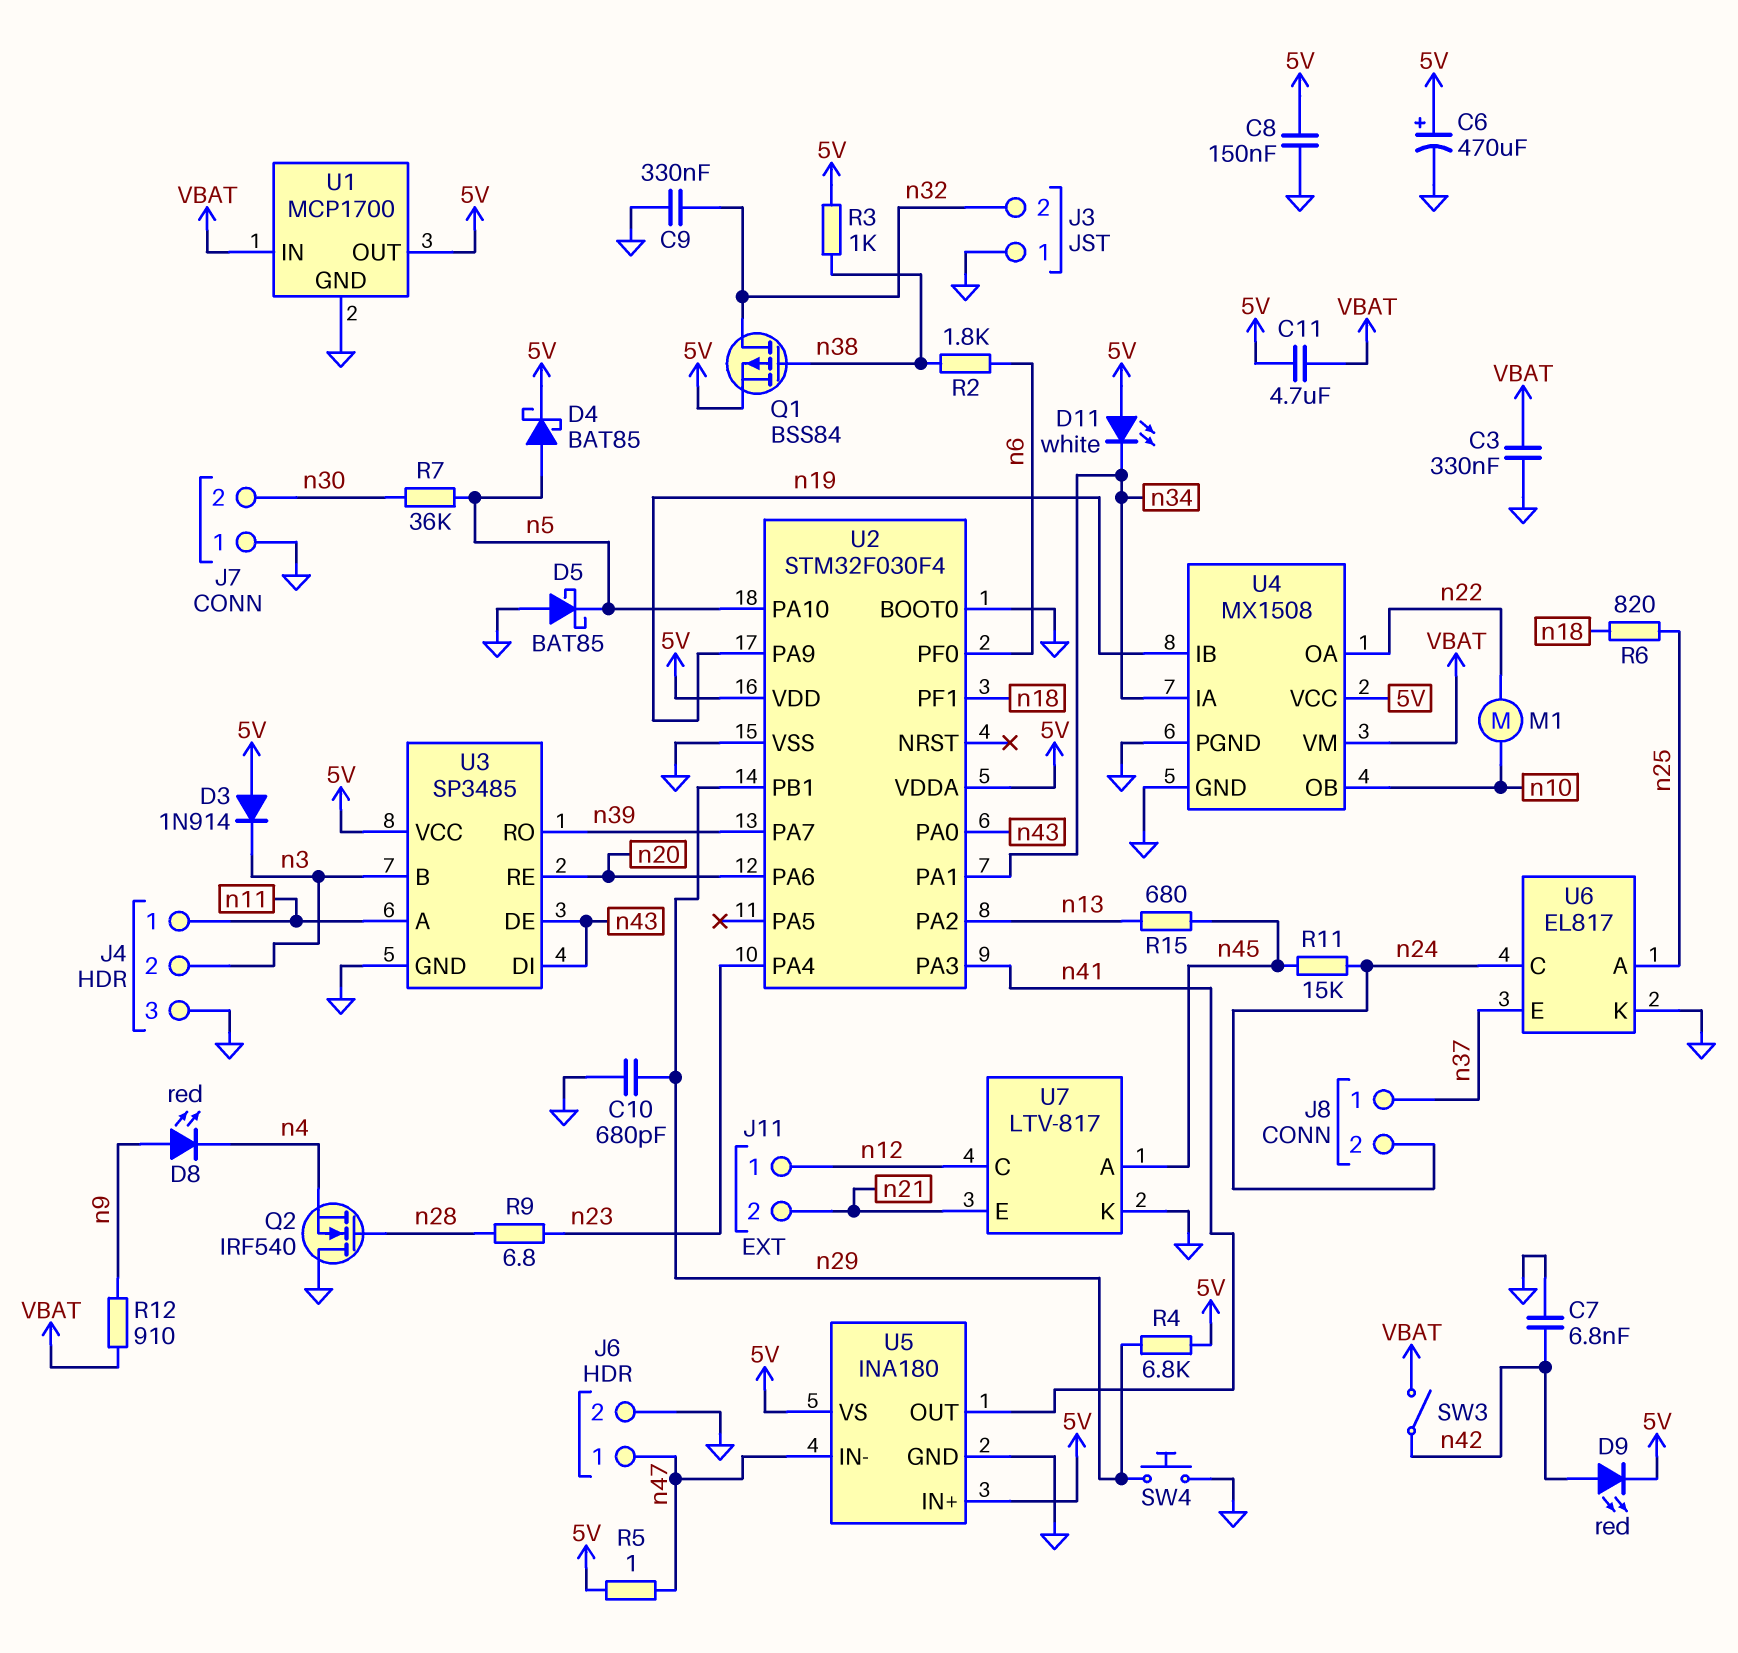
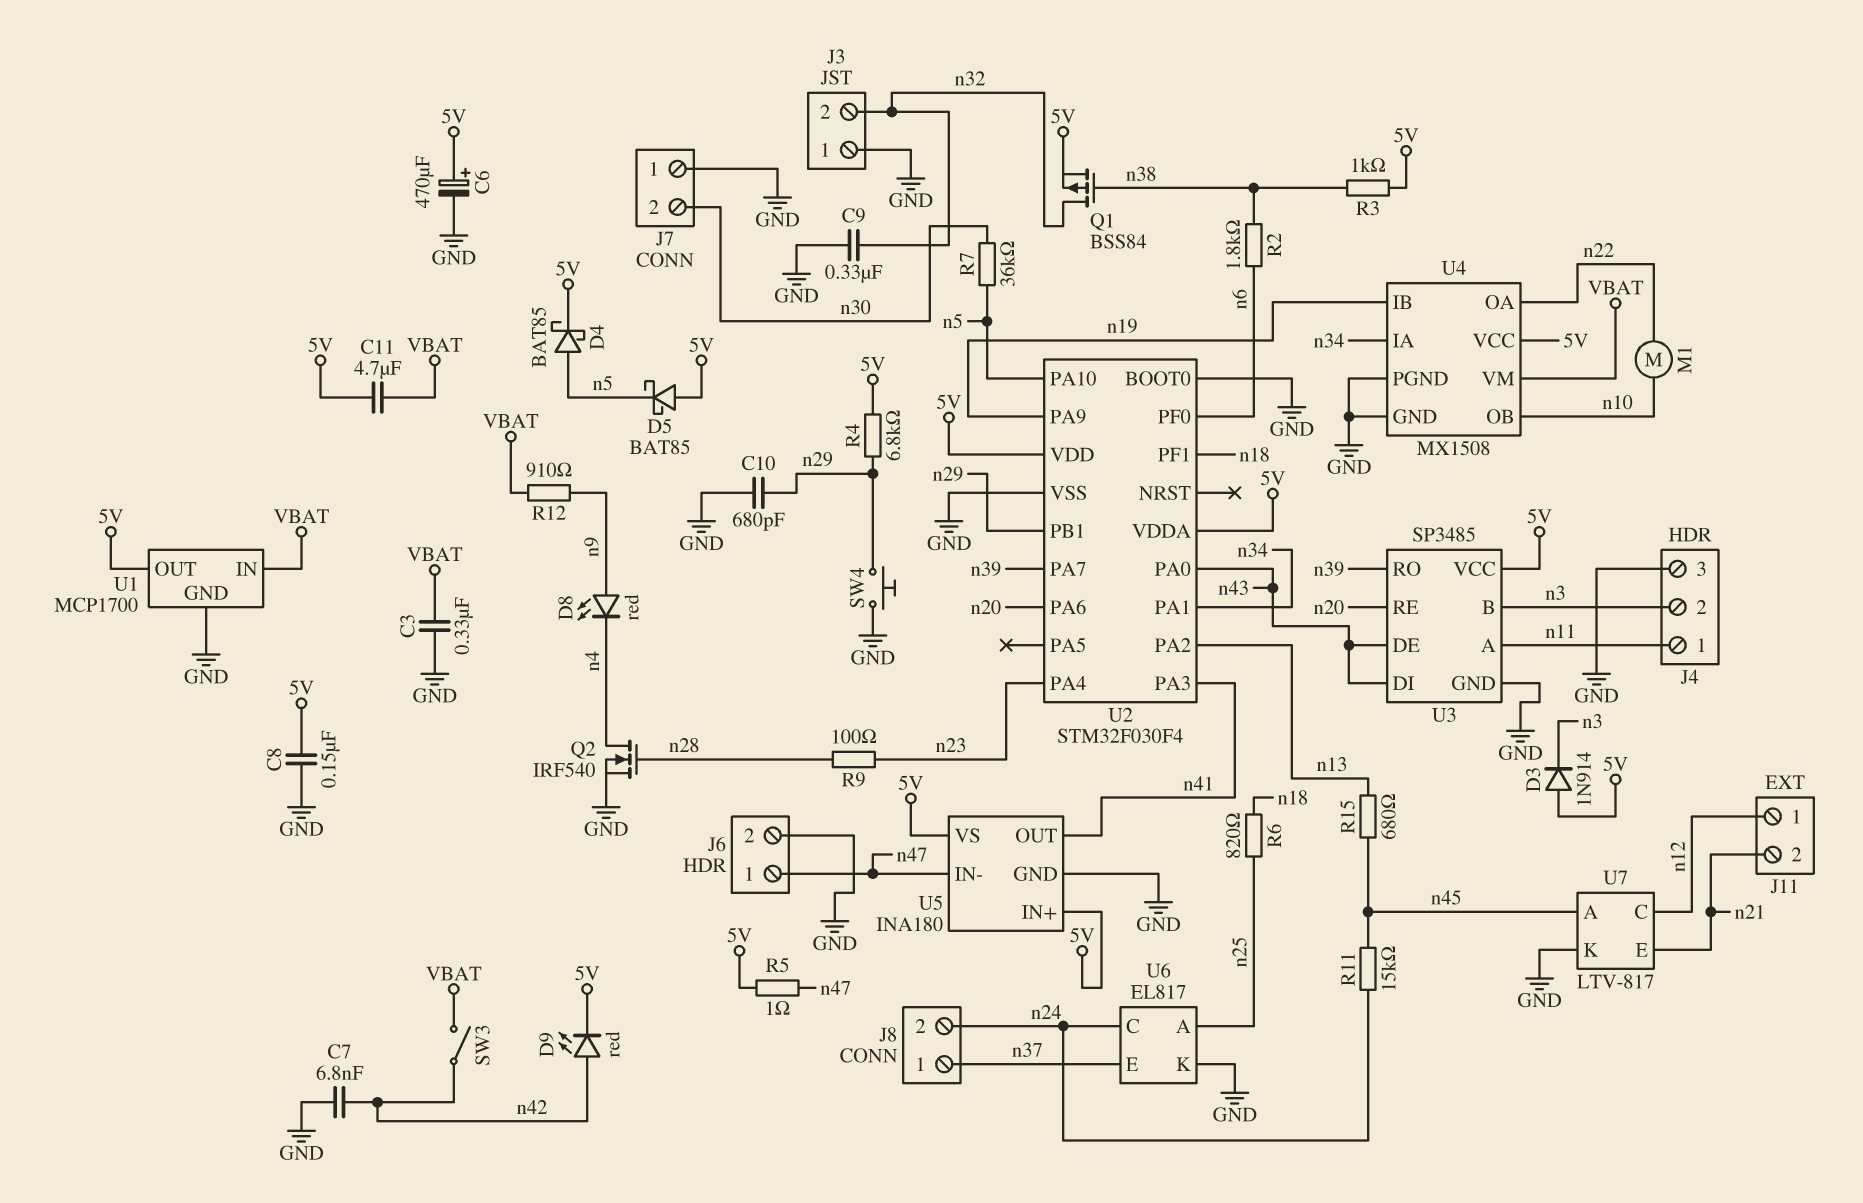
D5: schottky BAT85 (A GND, K n5) -> schottky BAT85 (A 5V, K n5)
D11: LED white (A 5V, K n34) -> none
Q2: NMOS IRF540 (G n28, D GND, S n4) -> NMOS IRF540 (G n28, D n4, S GND)
R9: 6.8 (n23, n28) -> 100 (n23, n28)

